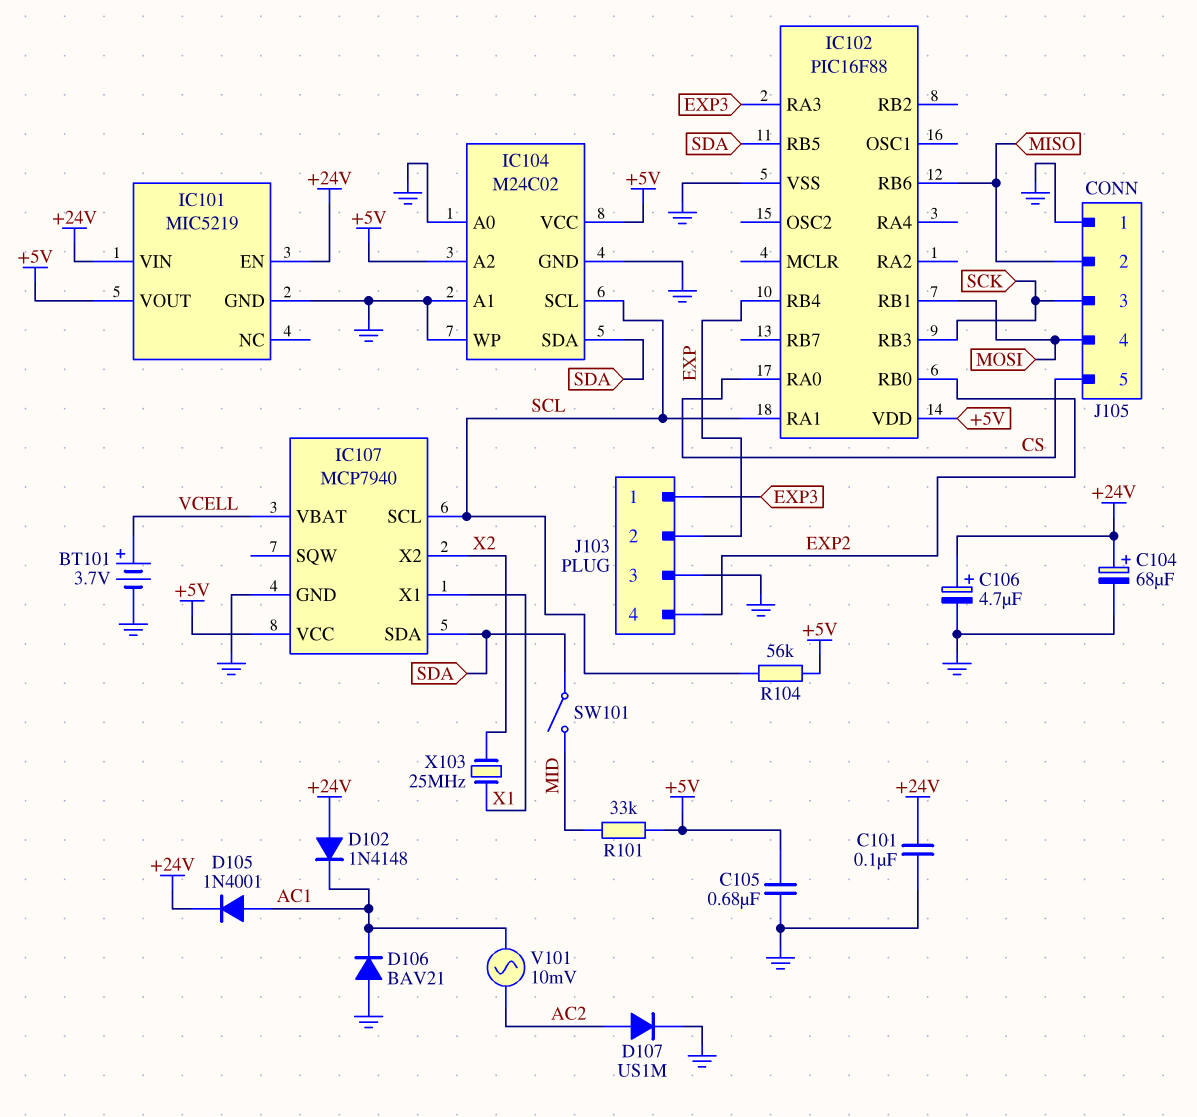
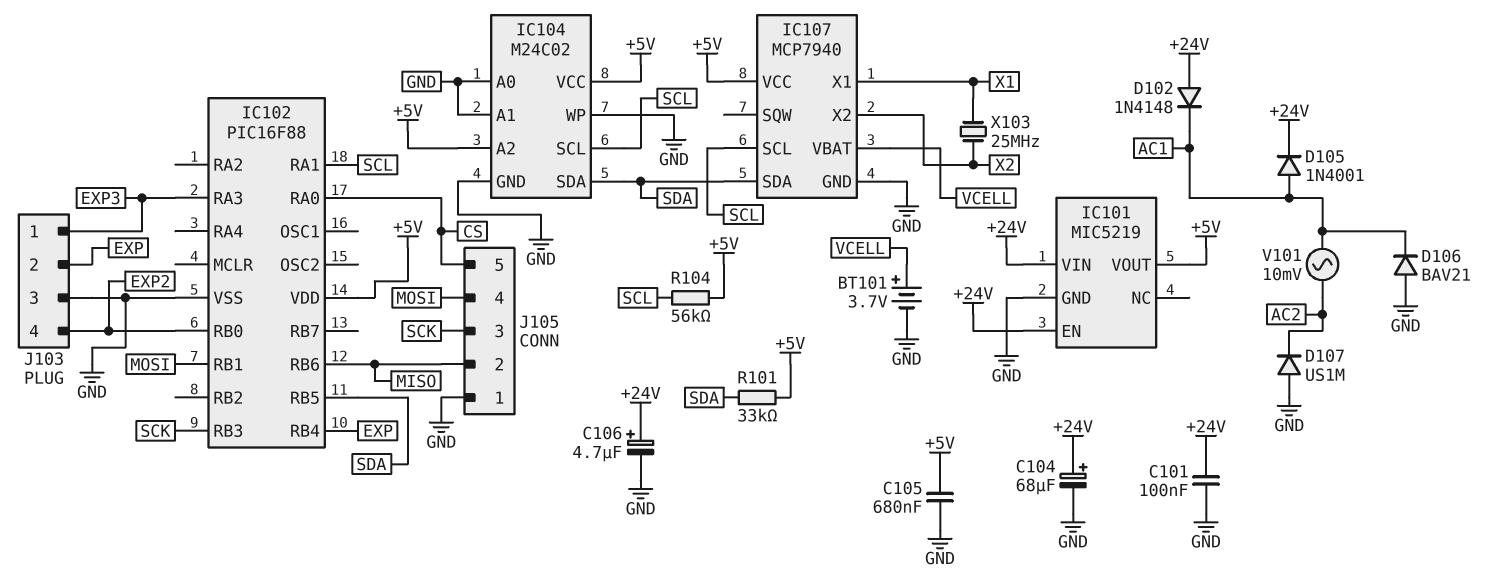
D107: diode US1M (A AC2, K GND) -> diode US1M (A GND, K AC2)
R101: 33k (+5V, MID) -> 33k (+5V, SDA)
SW101: switch (MID, SDA) -> none

